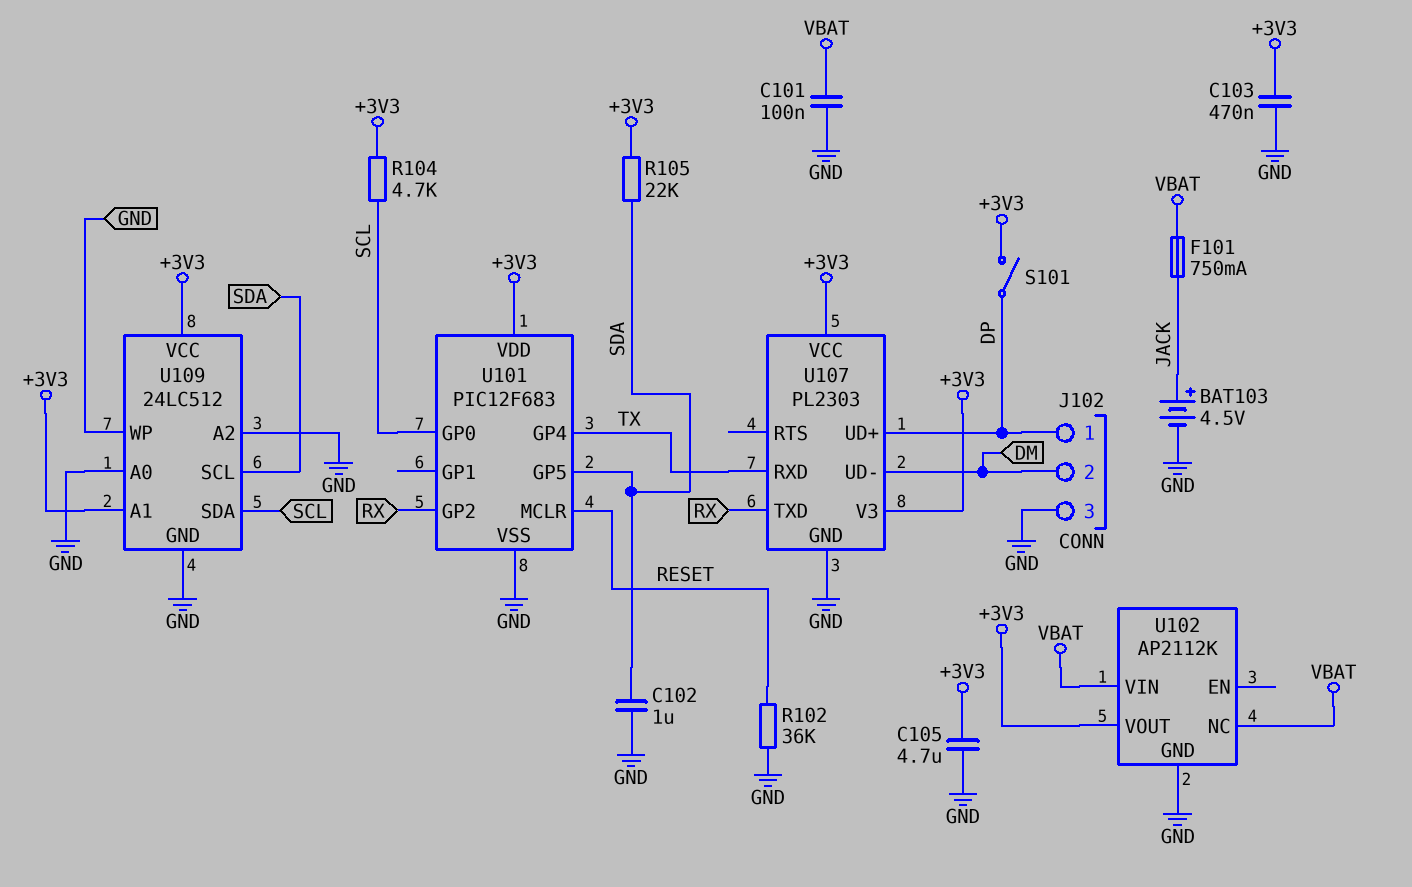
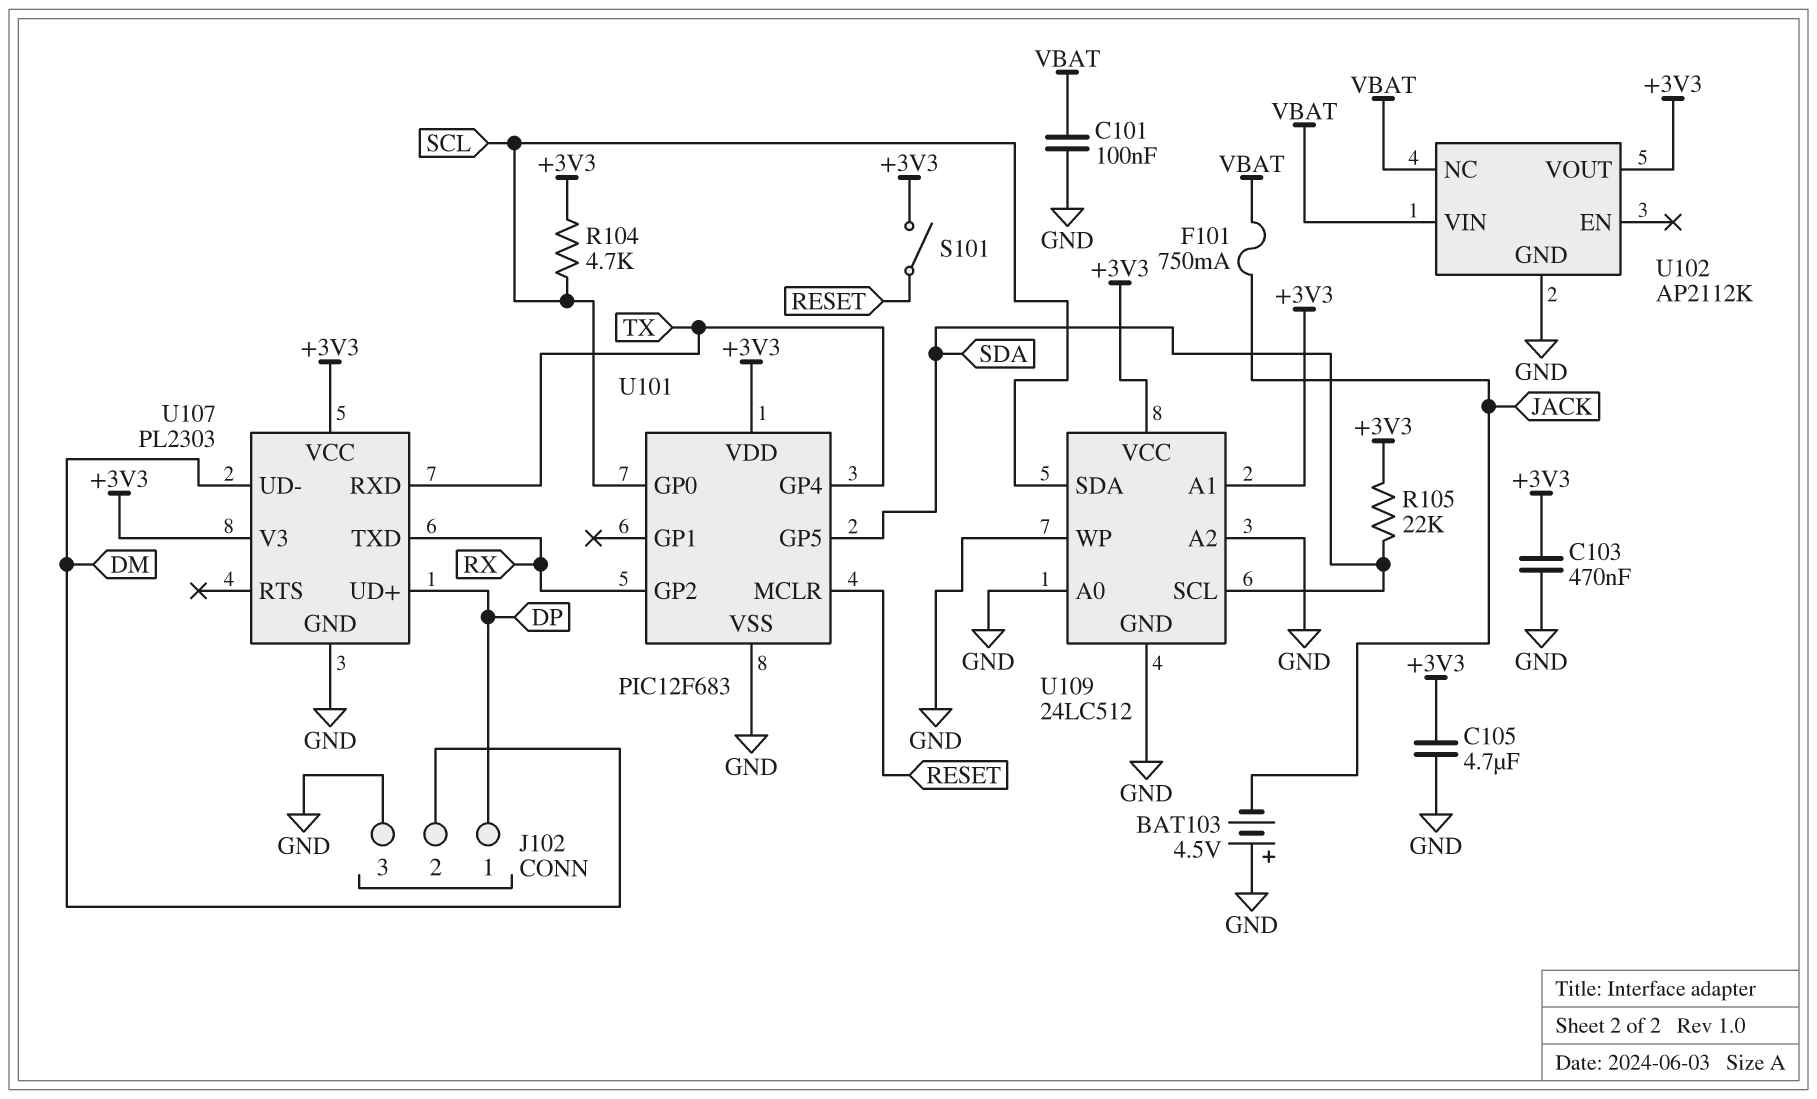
BAT103: 4.5V (plus JACK, minus GND) -> 4.5V (plus GND, minus JACK)
C102: 1uF (GND, SDA) -> none
R102: 36k (GND, RESET) -> none
S101: switch (+3V3, DP) -> switch (+3V3, RESET)

